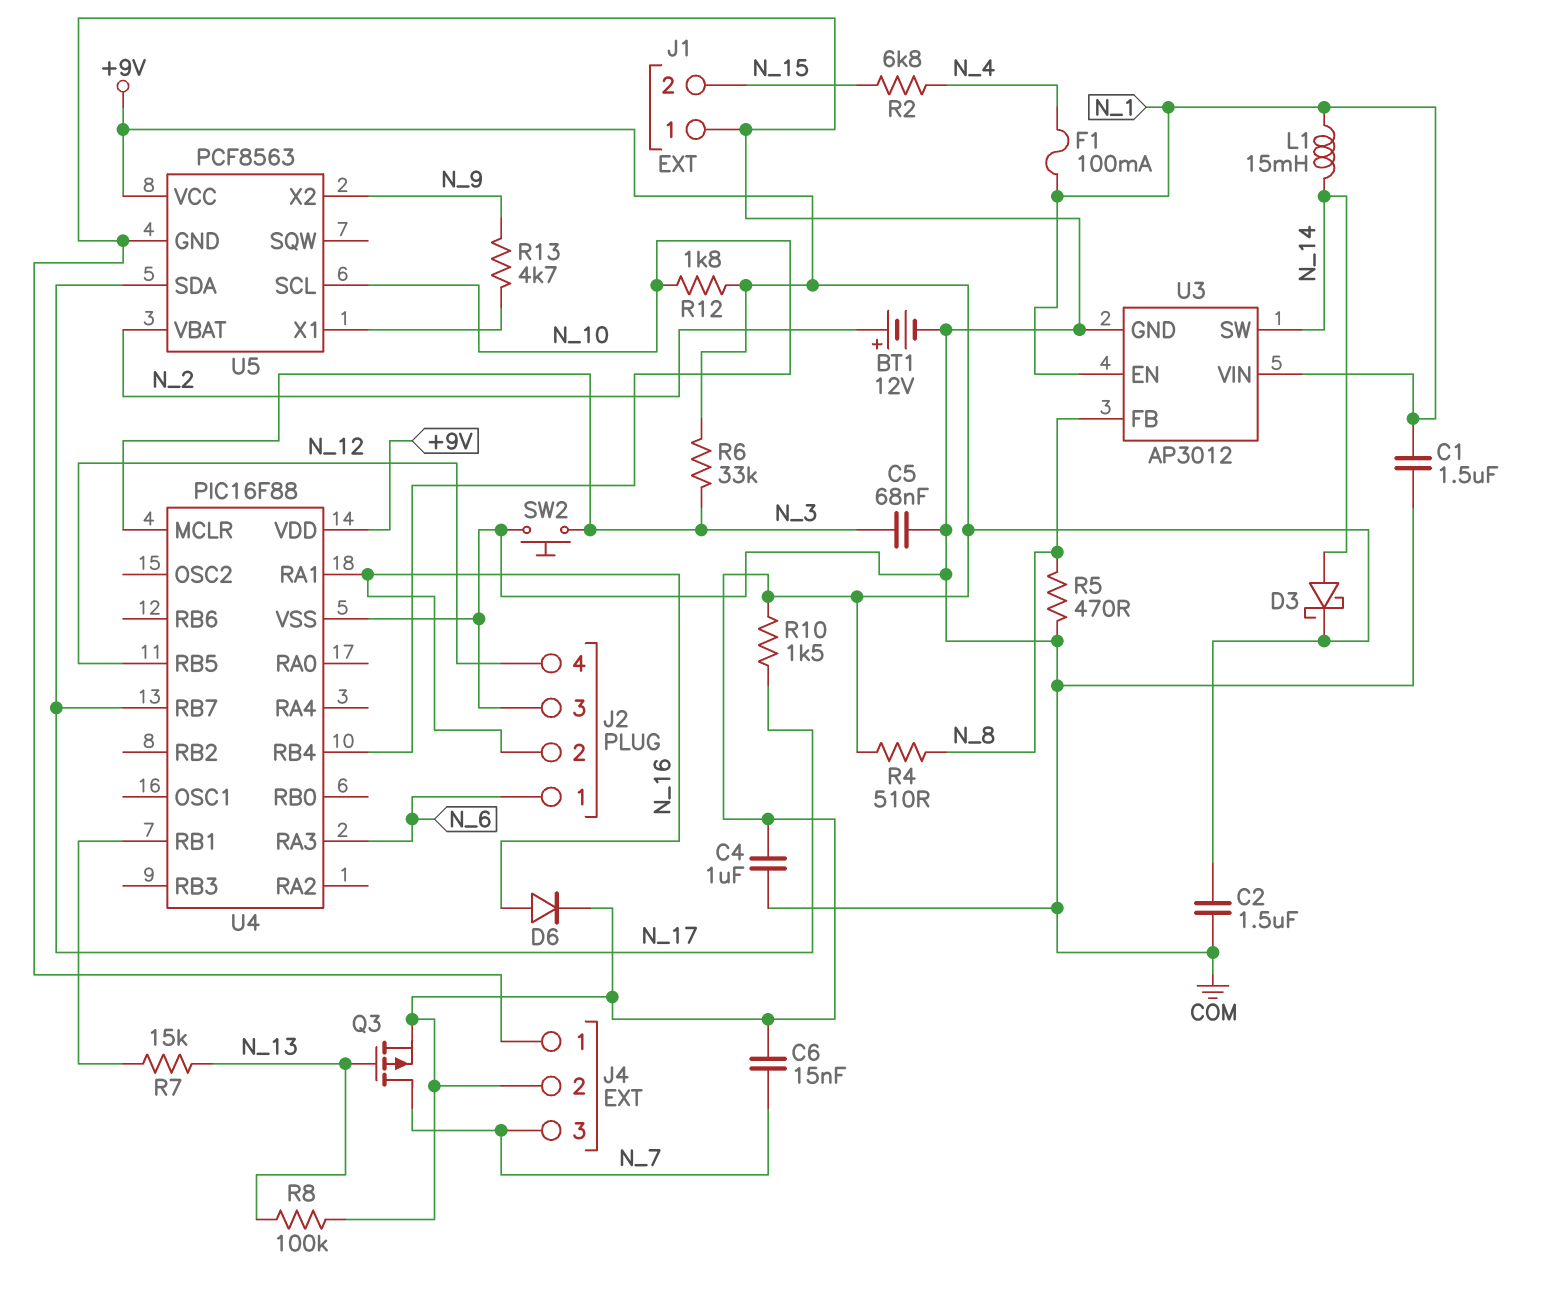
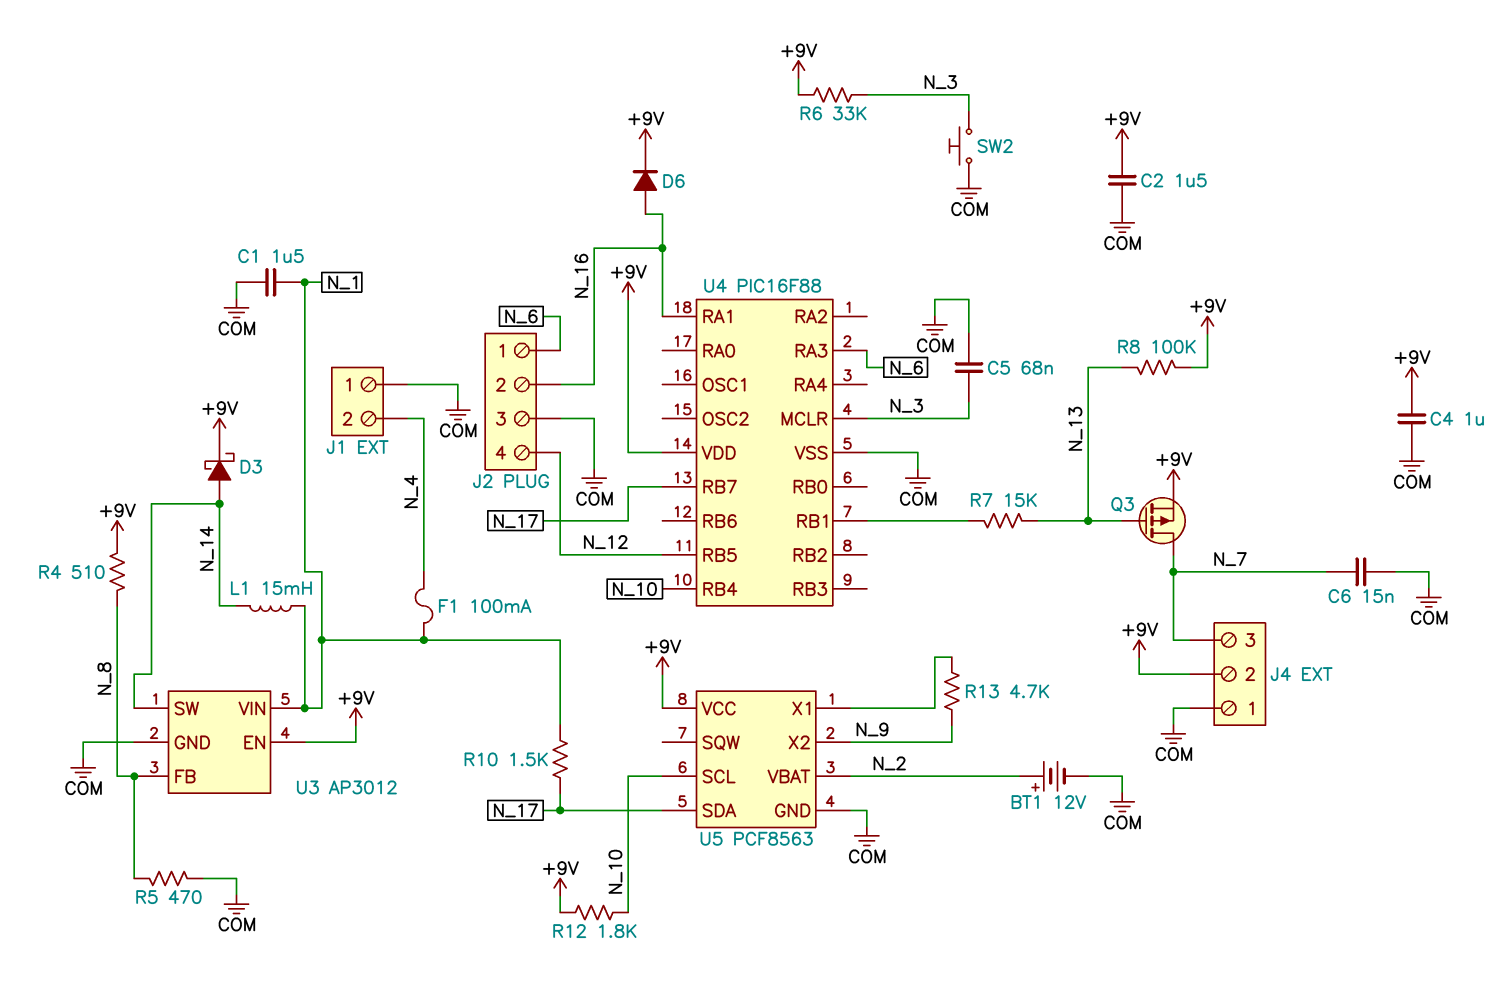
C6: 15nF (+9V, N_7) -> 15nF (COM, N_7)
J1 pin 2: N_15 -> N_4
R2: 6.8k (N_4, N_15) -> none
R10: 1.5k (+9V, N_17) -> 1.5k (N_1, N_17)
U3 pin EN: N_1 -> +9V

